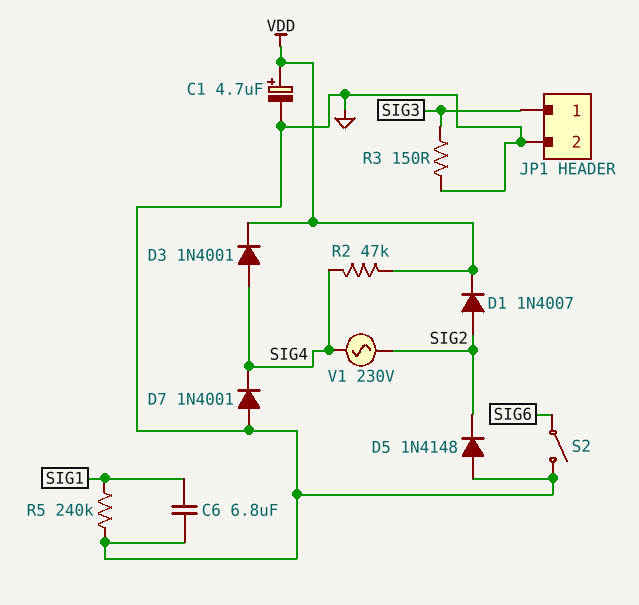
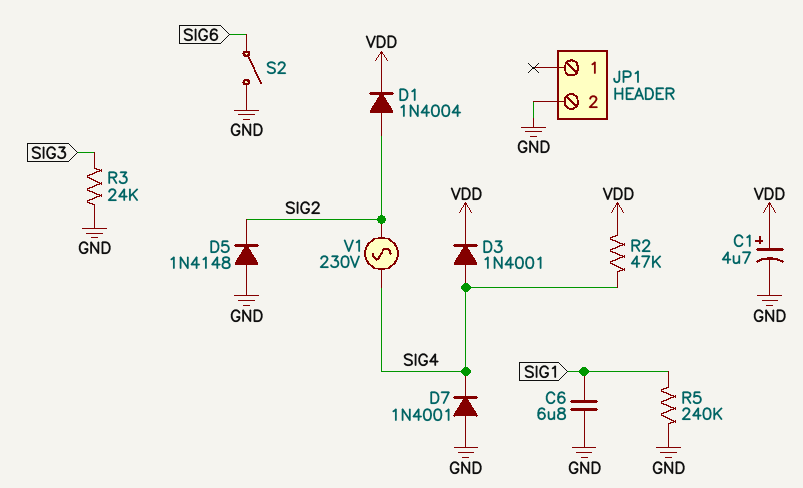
D1: diode 1N4007 (A SIG2, K VDD) -> diode 1N4004 (A SIG2, K VDD)
JP1 pin 1: SIG3 -> none
R3: 150 (GND, SIG3) -> 24k (GND, SIG3)

